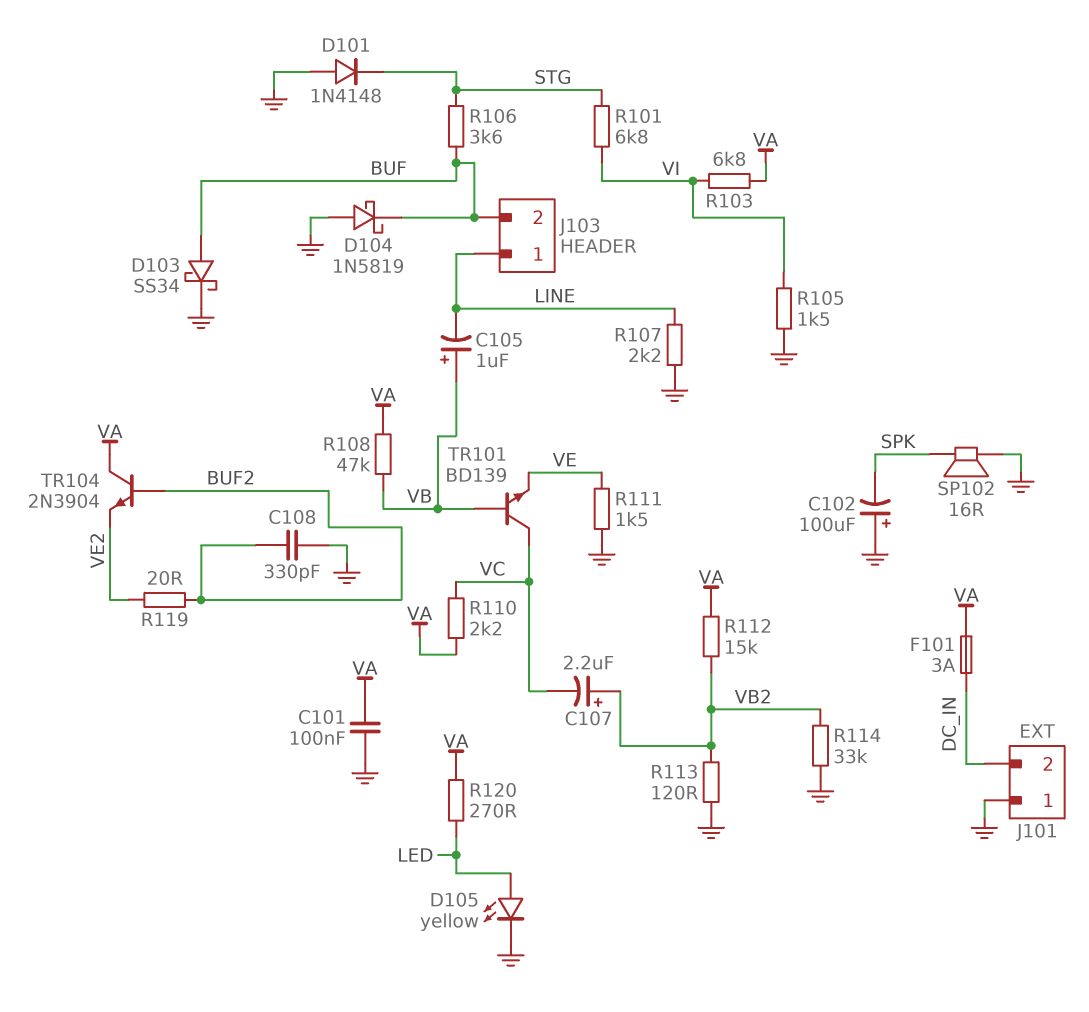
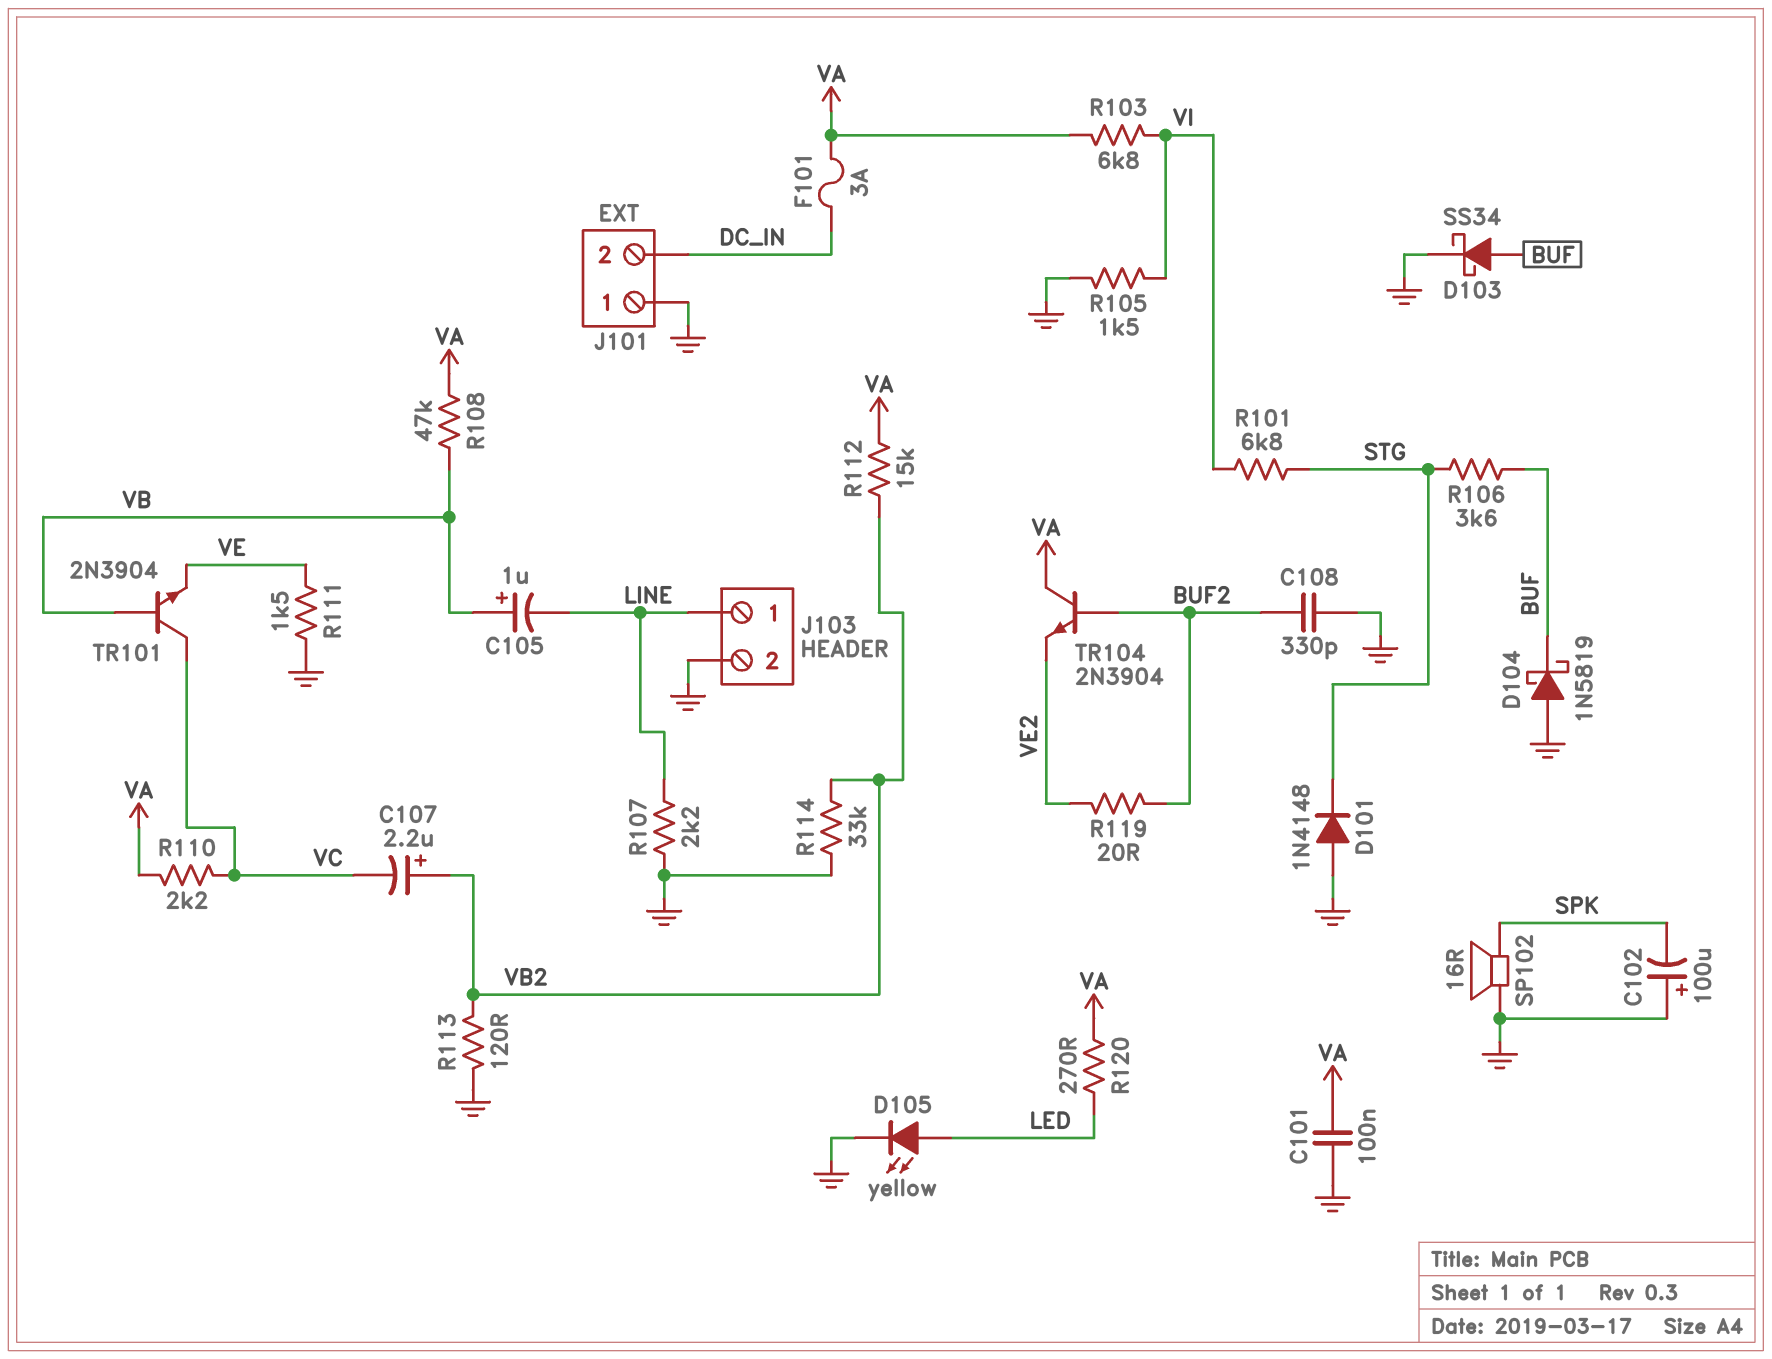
J103 pin 2: BUF -> GND
TR101: NPN BD139 (B VB, C VC, E VE) -> NPN 2N3904 (B VB, C VC, E VE)

